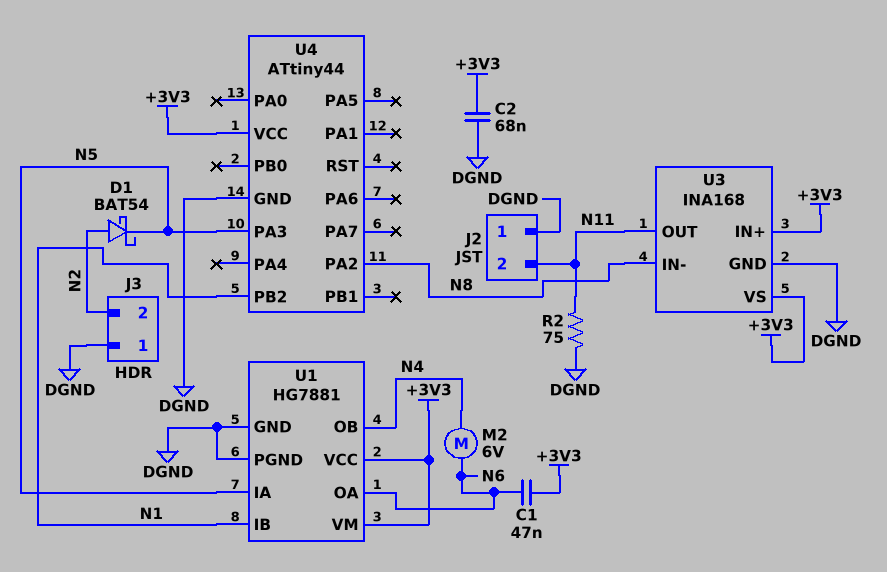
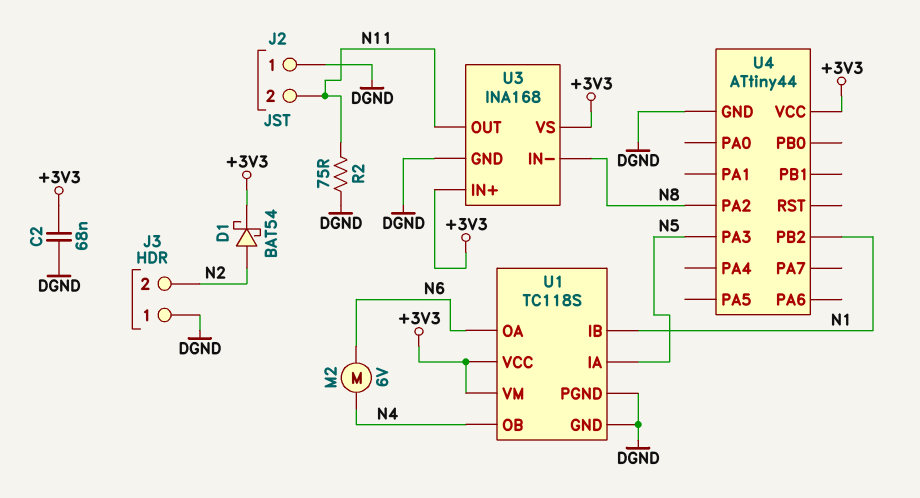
C1: 47nF (+3V3, N6) -> none
D1: schottky BAT54 (A N2, K N5) -> schottky BAT54 (A N2, K +3V3)
U1: HG7881 -> TC118S

